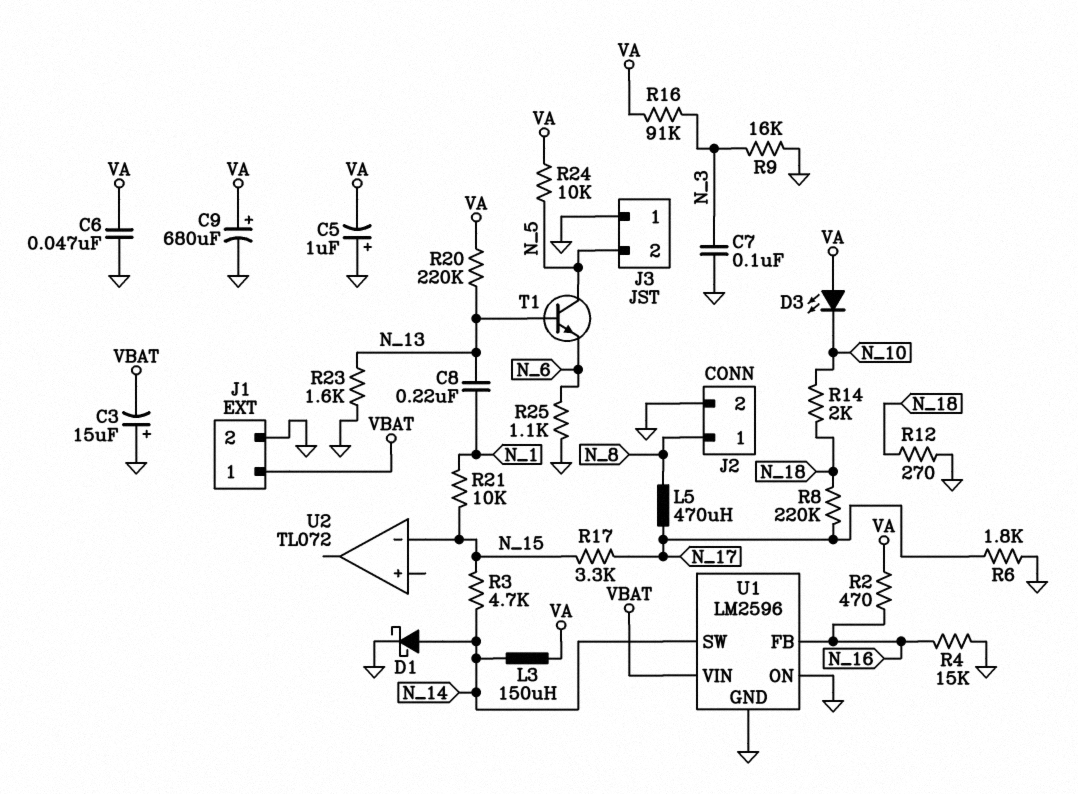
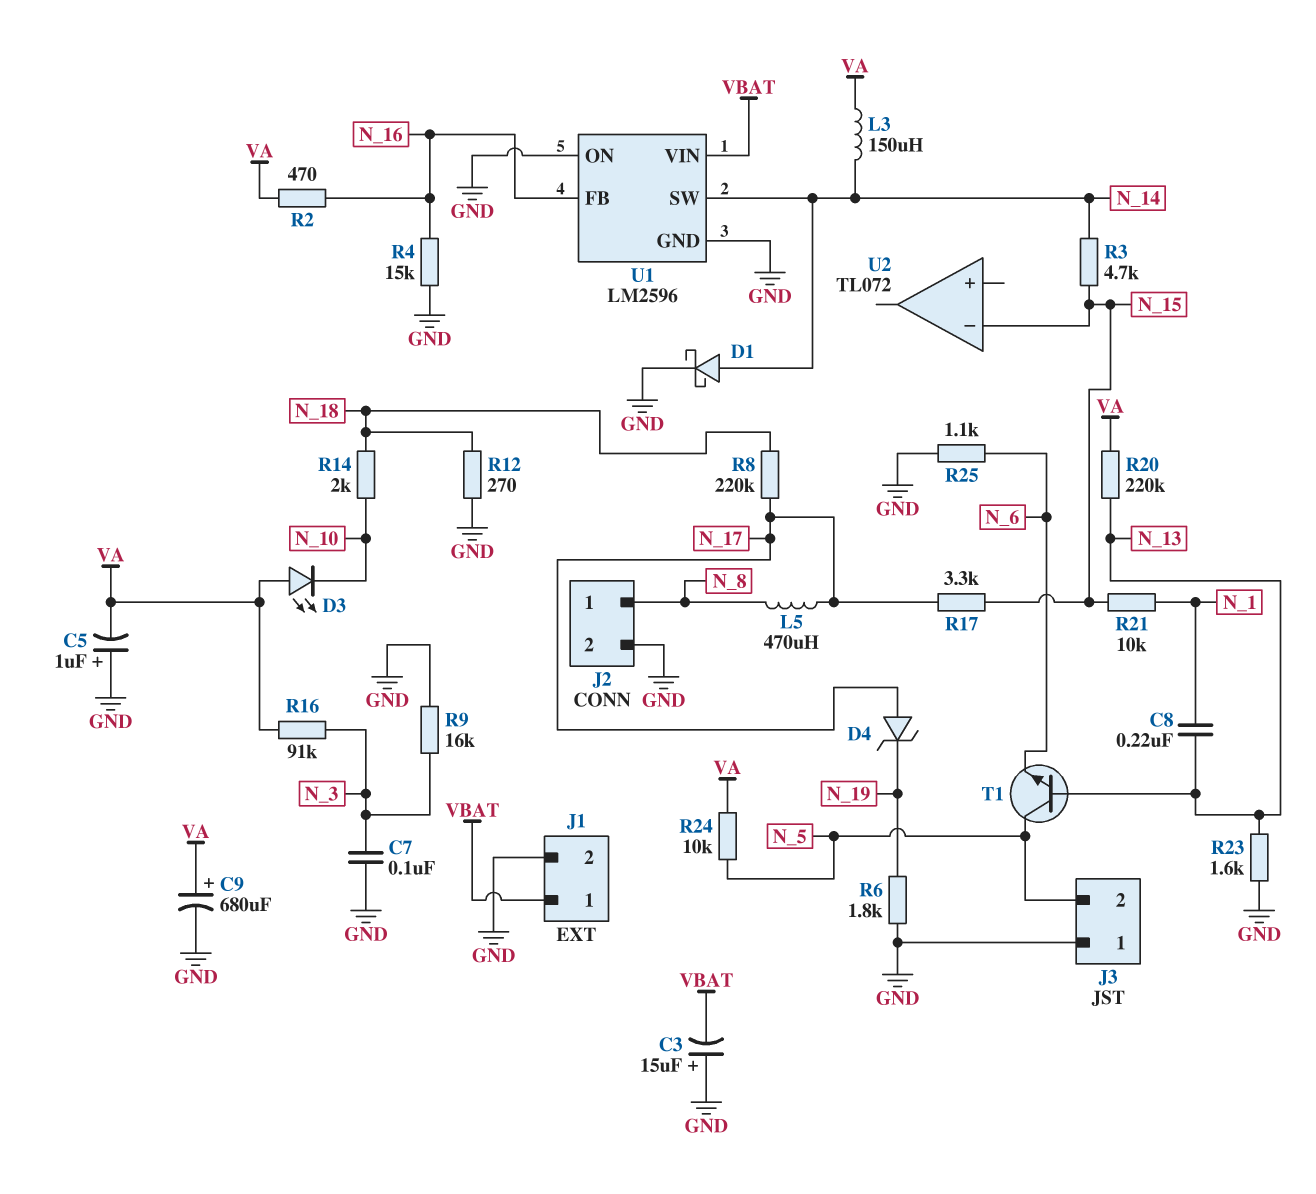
C6: 47nF (GND, VA) -> none
D4: none -> zener (A N_17, K N_19)
R6: 1.8k (GND, N_17) -> 1.8k (GND, N_19)

